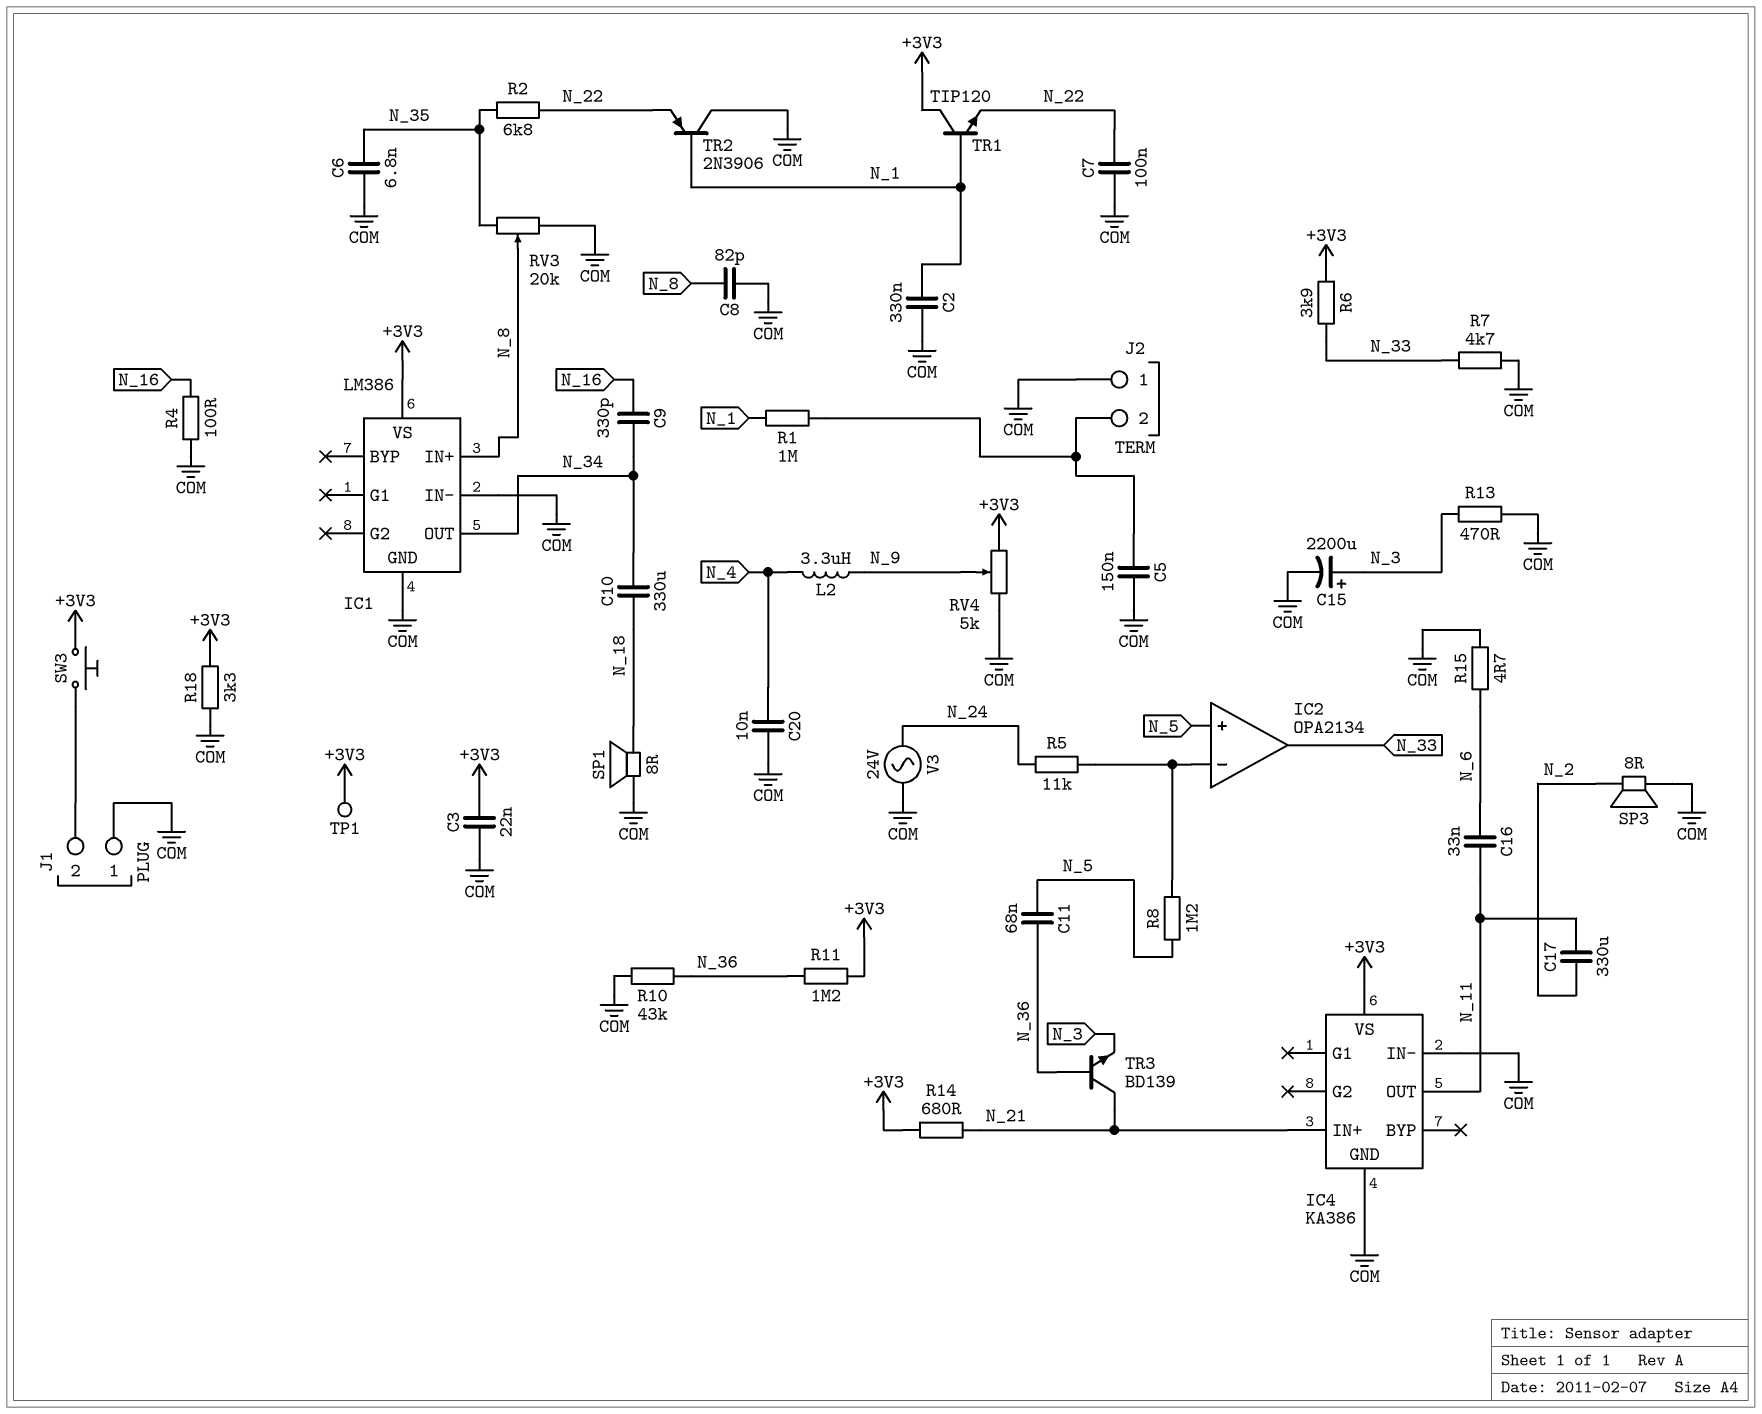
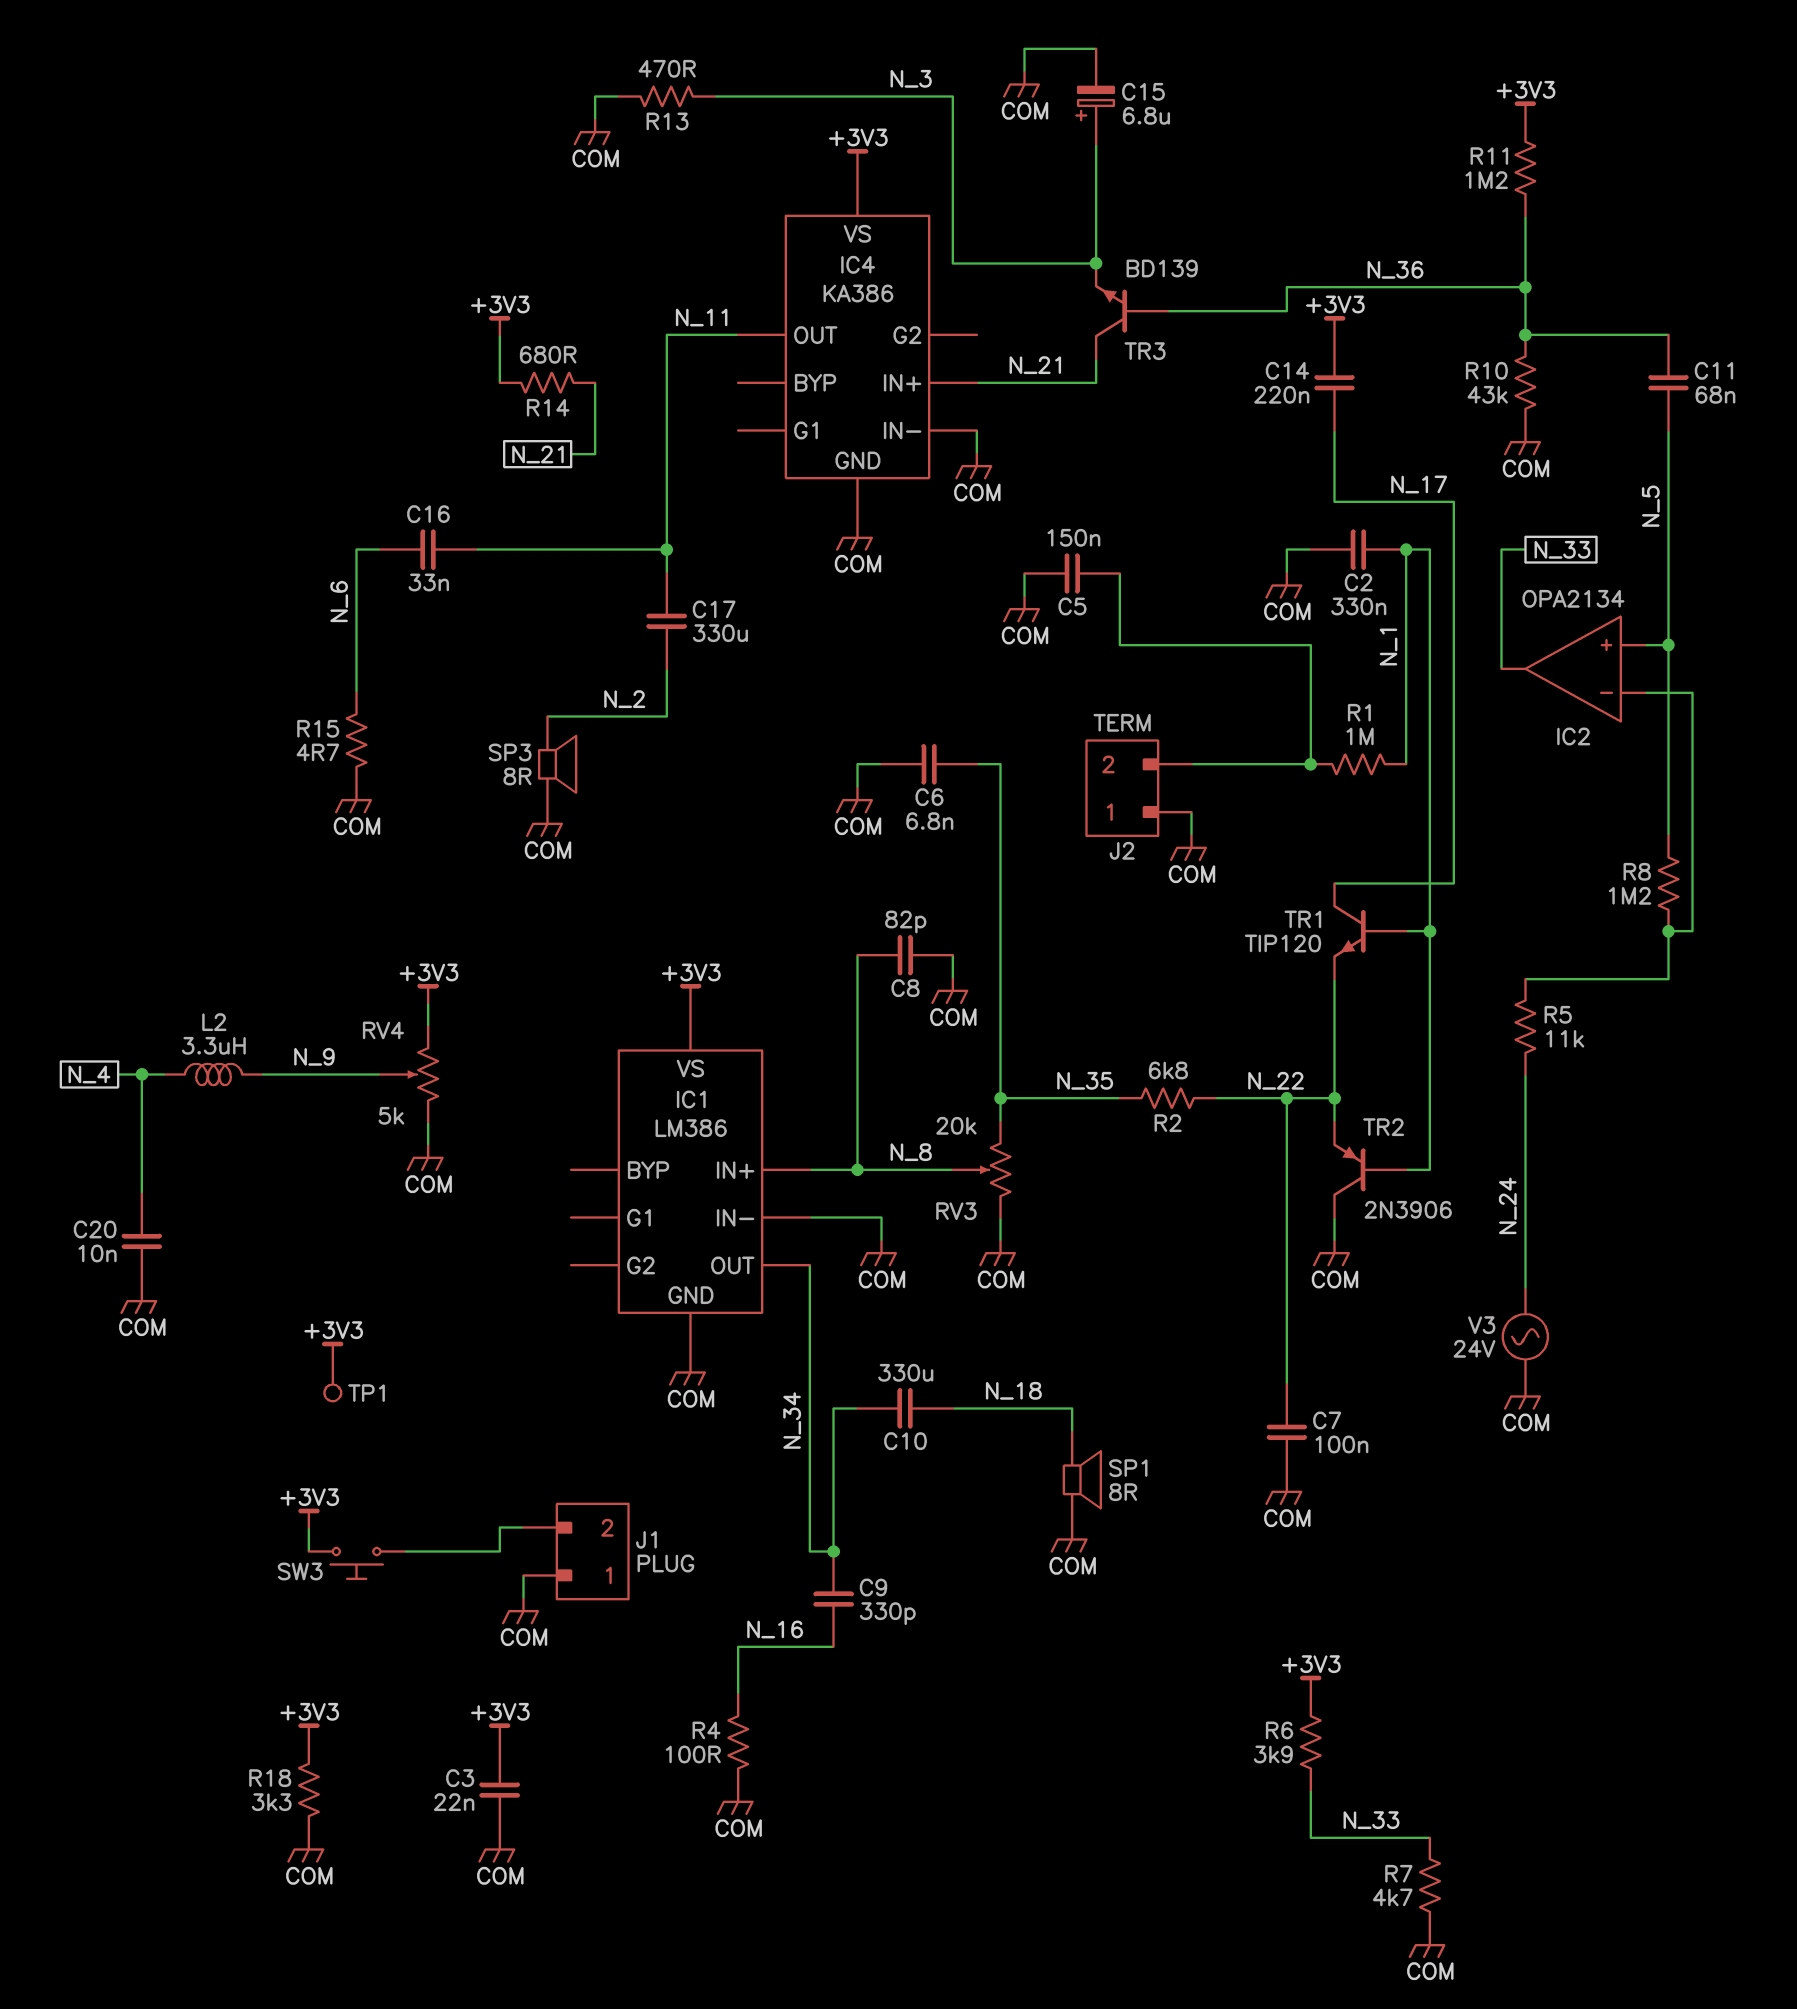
C14: none -> 220nF (+3V3, N_17)
C15: 2200uF (plus N_3, minus COM) -> 6.8uF (plus N_3, minus COM)
TR1: NPN TIP120 (B N_1, C +3V3, E N_22) -> NPN TIP120 (B N_1, C N_17, E N_22)

